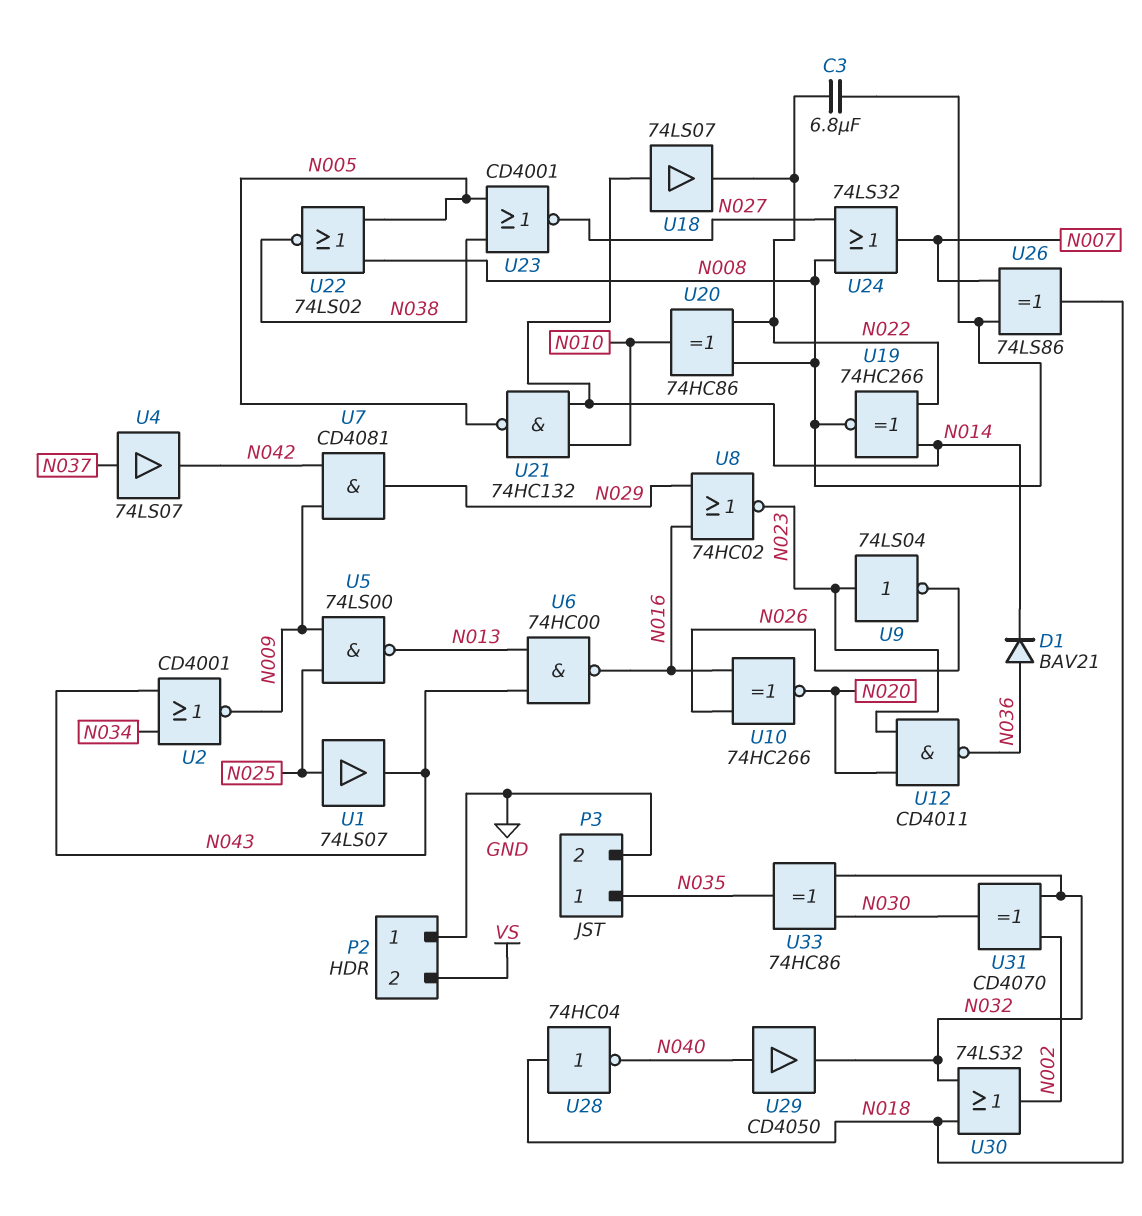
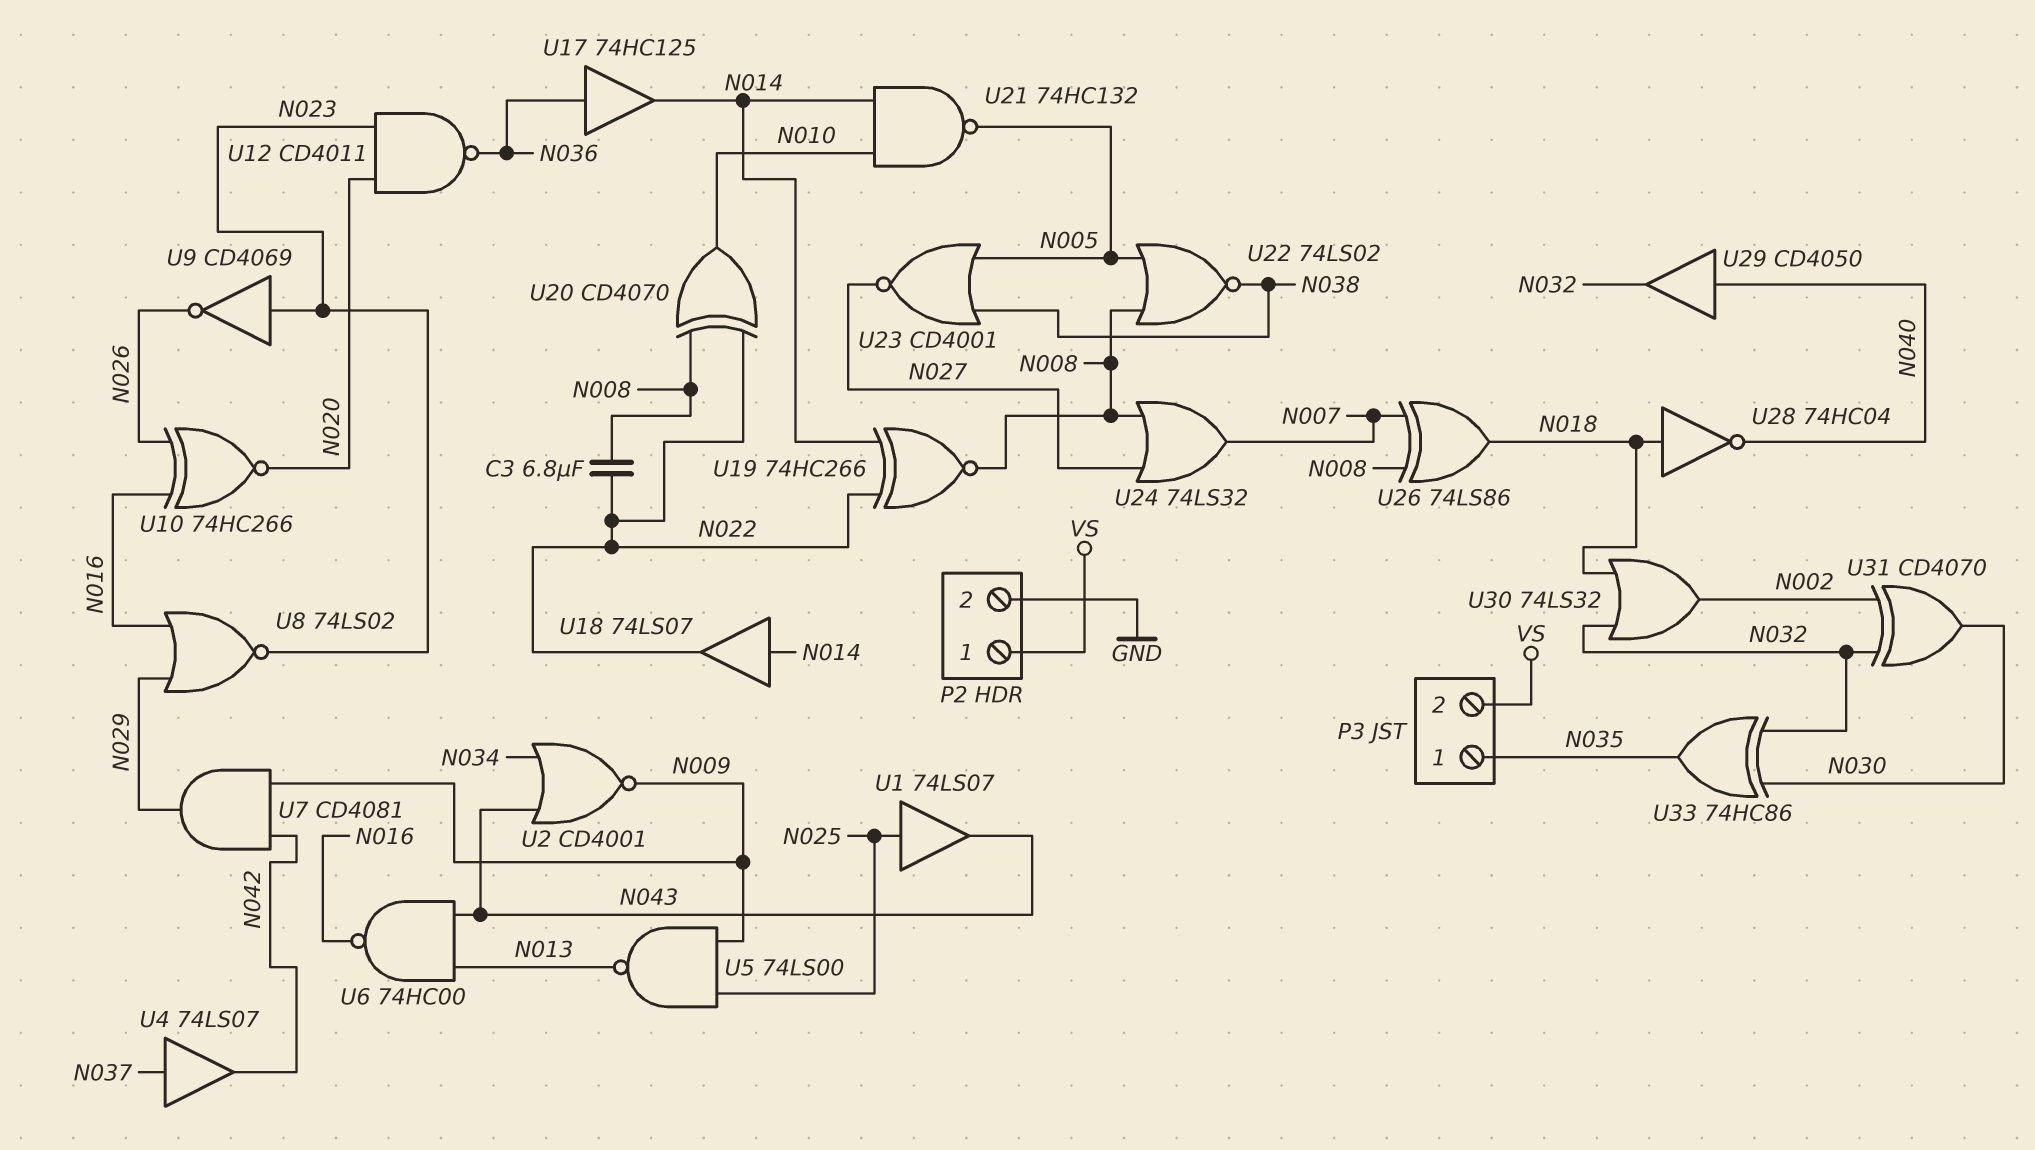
D1: diode BAV21 (A N036, K N014) -> none
P2 pin 1: GND -> VS
P2 pin 2: VS -> GND
P3 pin 2: GND -> VS
U8: NOR 74HC02 (in N016, in N029, out N023) -> NOR 74LS02 (in N016, in N029, out N023)
U9: NOT 74LS04 (in N023, out N026) -> NOT CD4069 (in N023, out N026)
U17: none -> buffer 74HC125 (in N036, out N014)
U20: XOR 74HC86 (in N008, in N022, out N010) -> XOR CD4070 (in N008, in N022, out N010)

